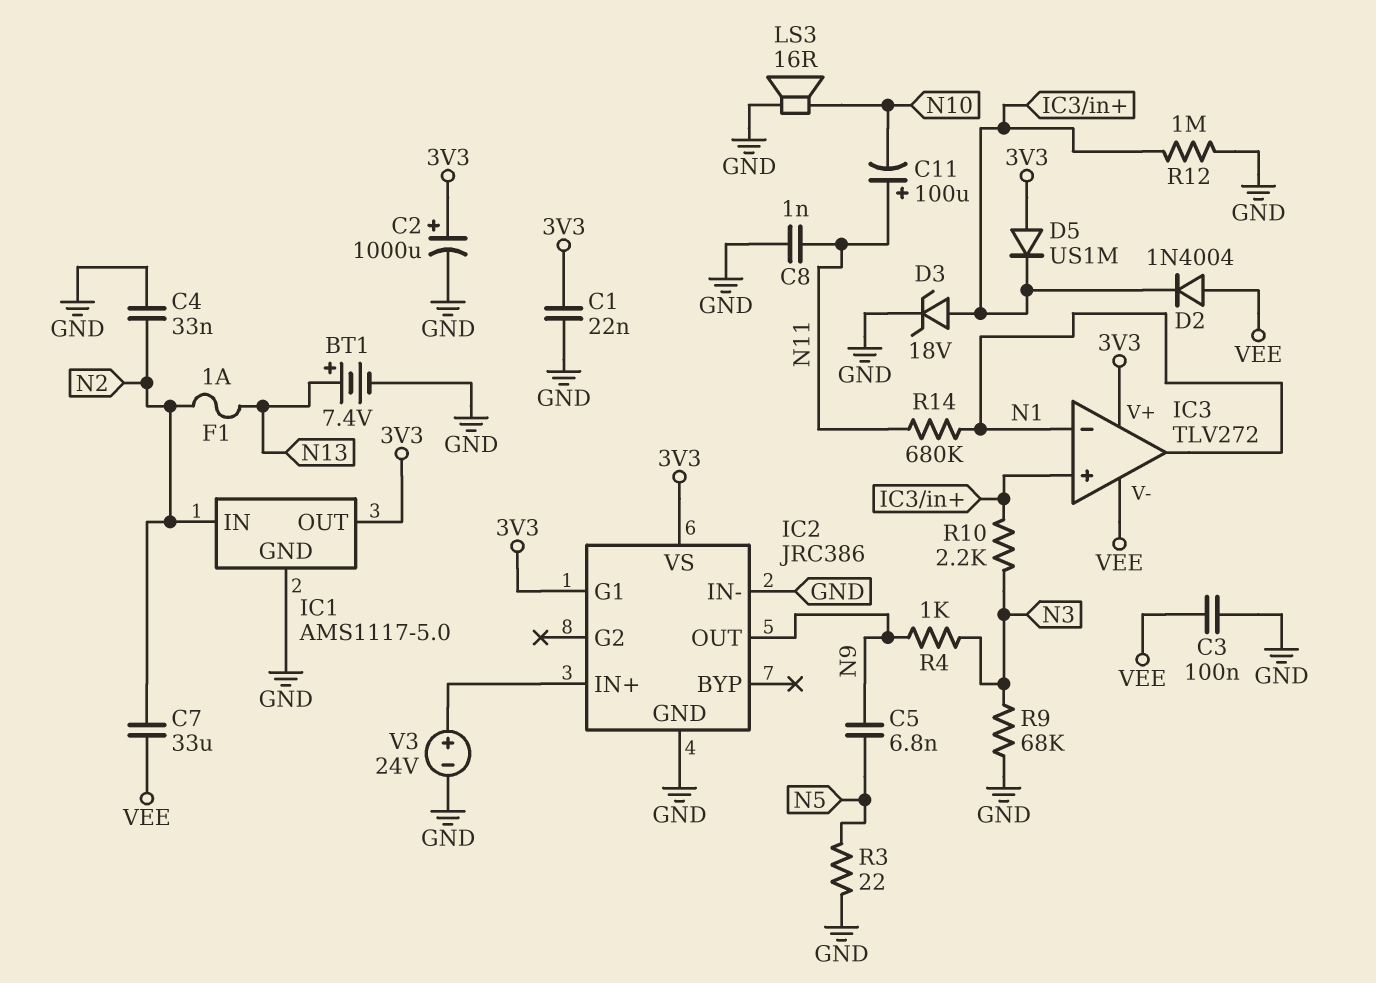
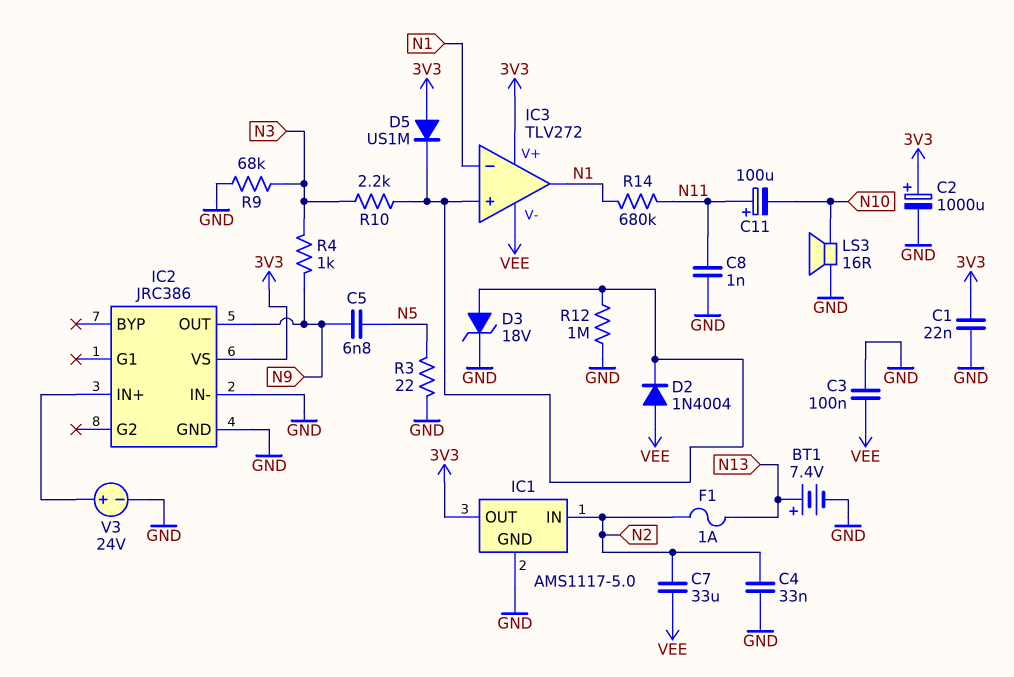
IC2 pin G1: 3V3 -> none

